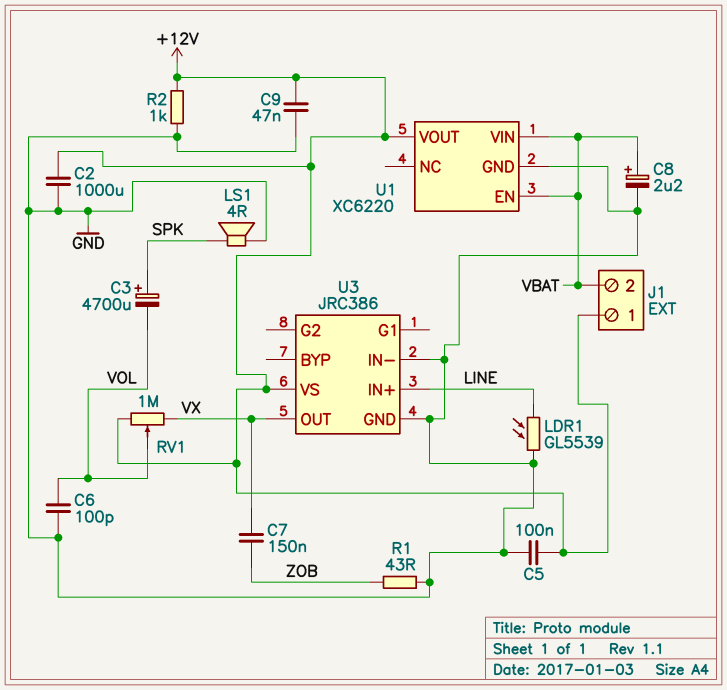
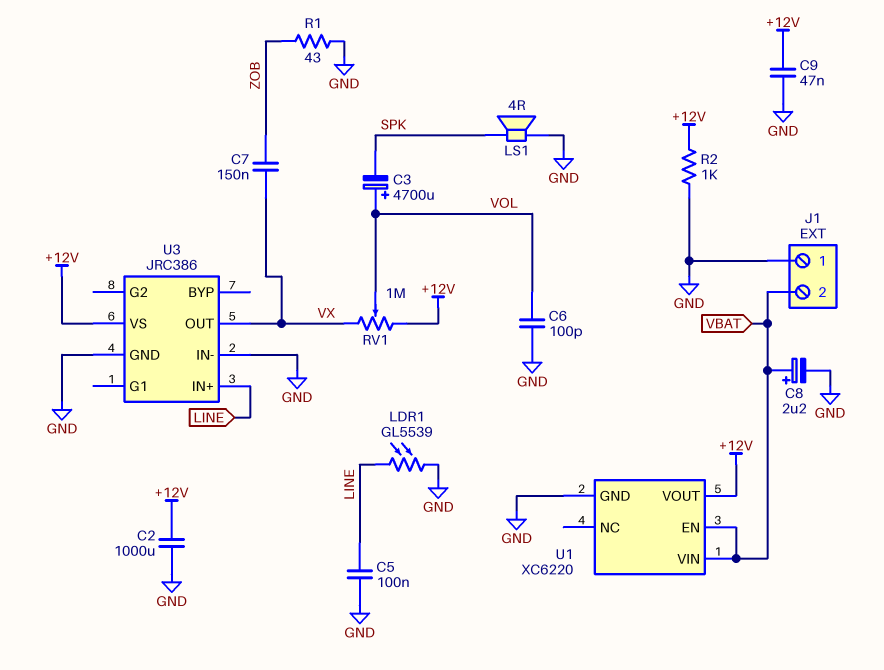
C3: 4700uF (plus SPK, minus VOL) -> 4700uF (plus VOL, minus SPK)
C5: 100nF (+12V, GND) -> 100nF (GND, LINE)
J1 pin 1: +12V -> GND

